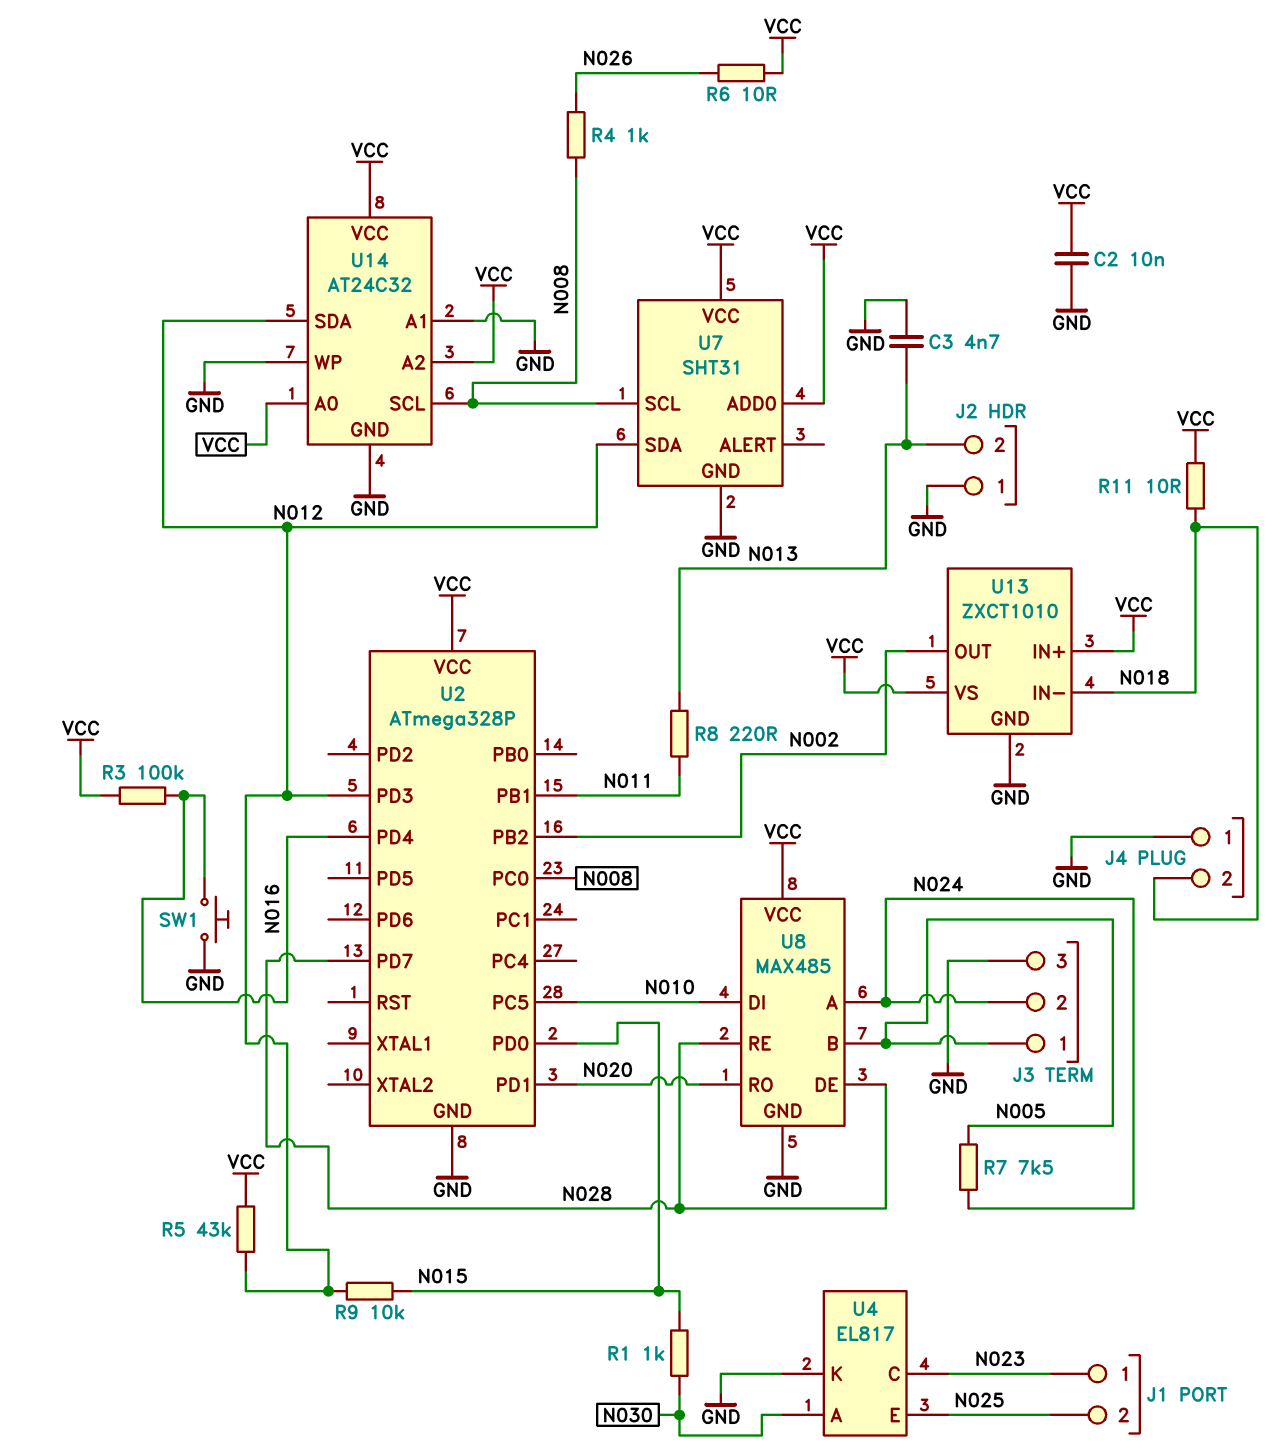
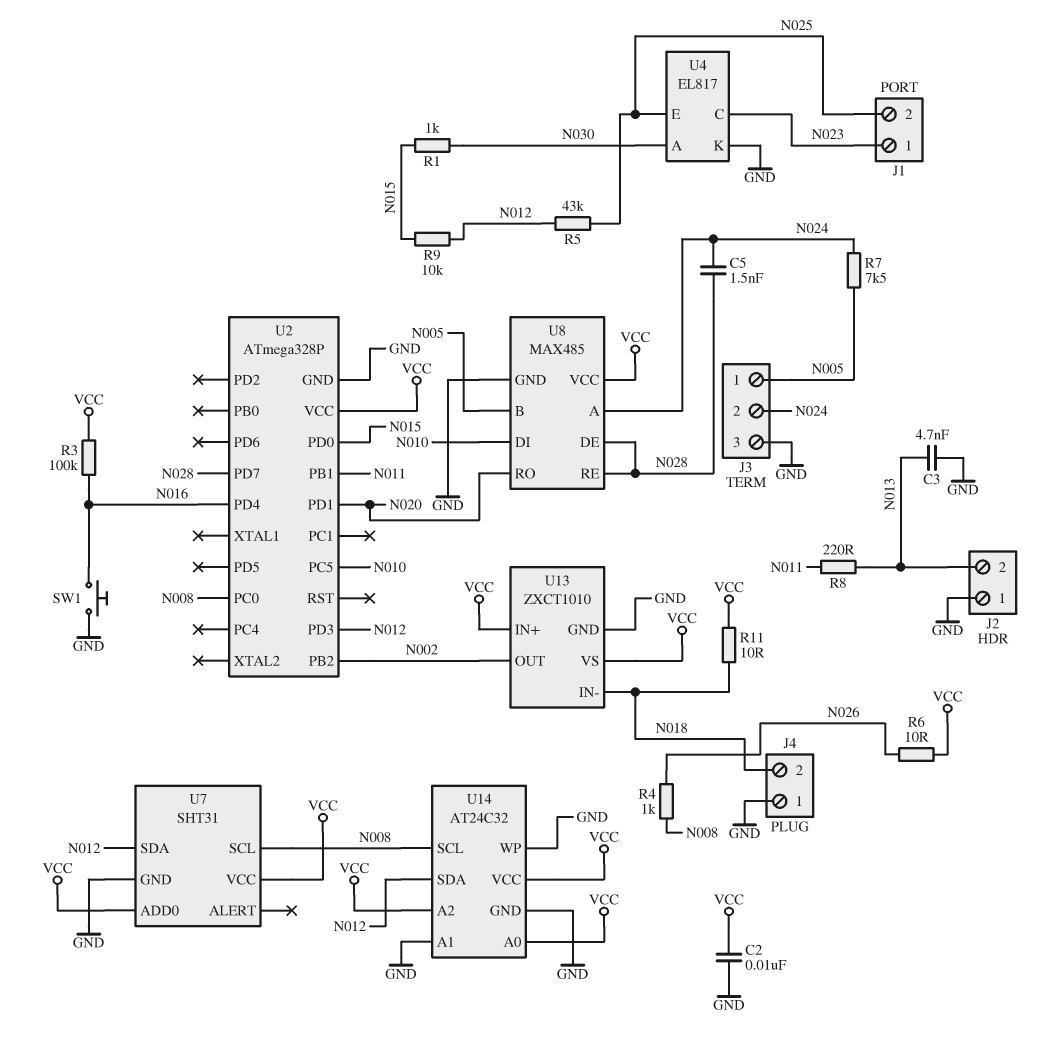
C5: none -> 1.5nF (N024, N028)
R5: 43k (N012, VCC) -> 43k (N012, N025)

